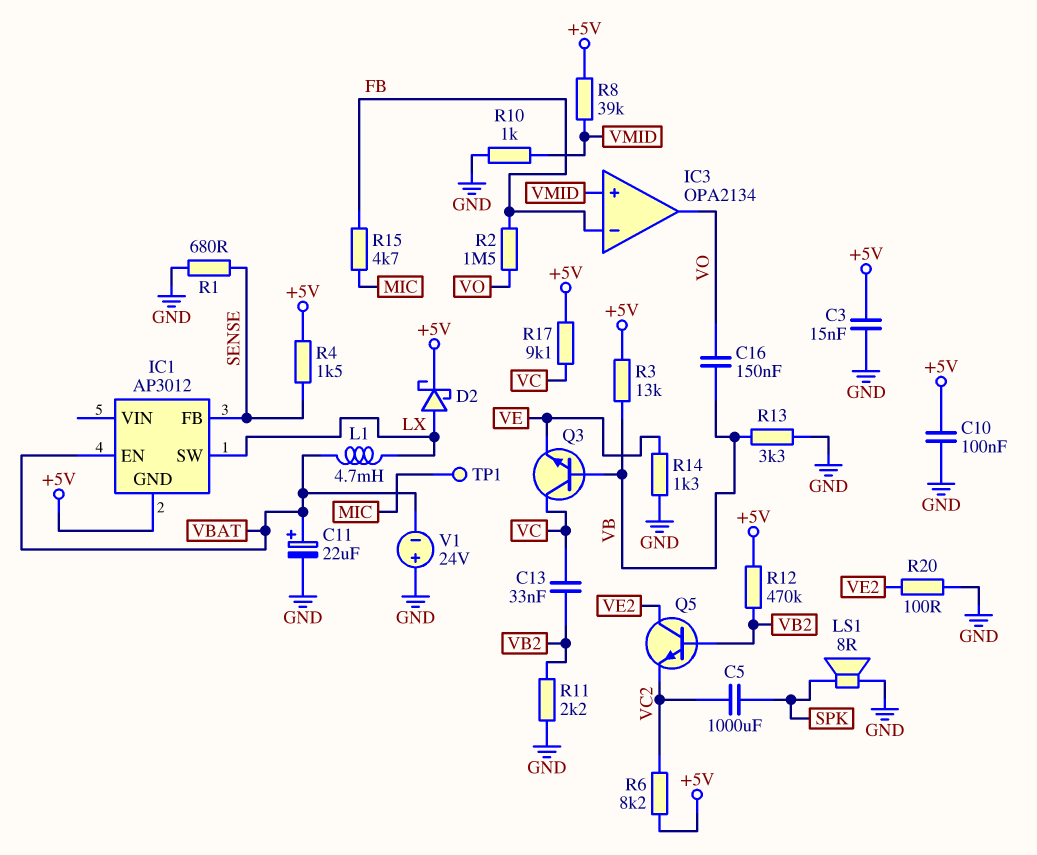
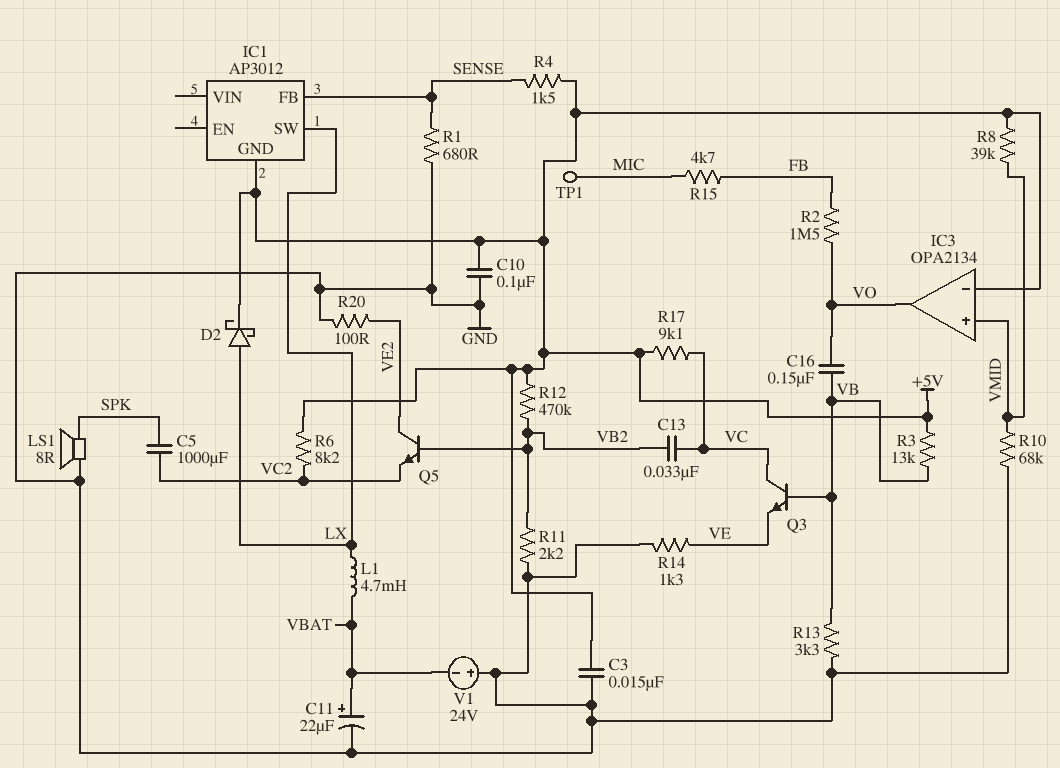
IC1 pin EN: VBAT -> none
IC3 pin in-: FB -> +5V
R10: 1k (GND, VMID) -> 68k (GND, VMID)

